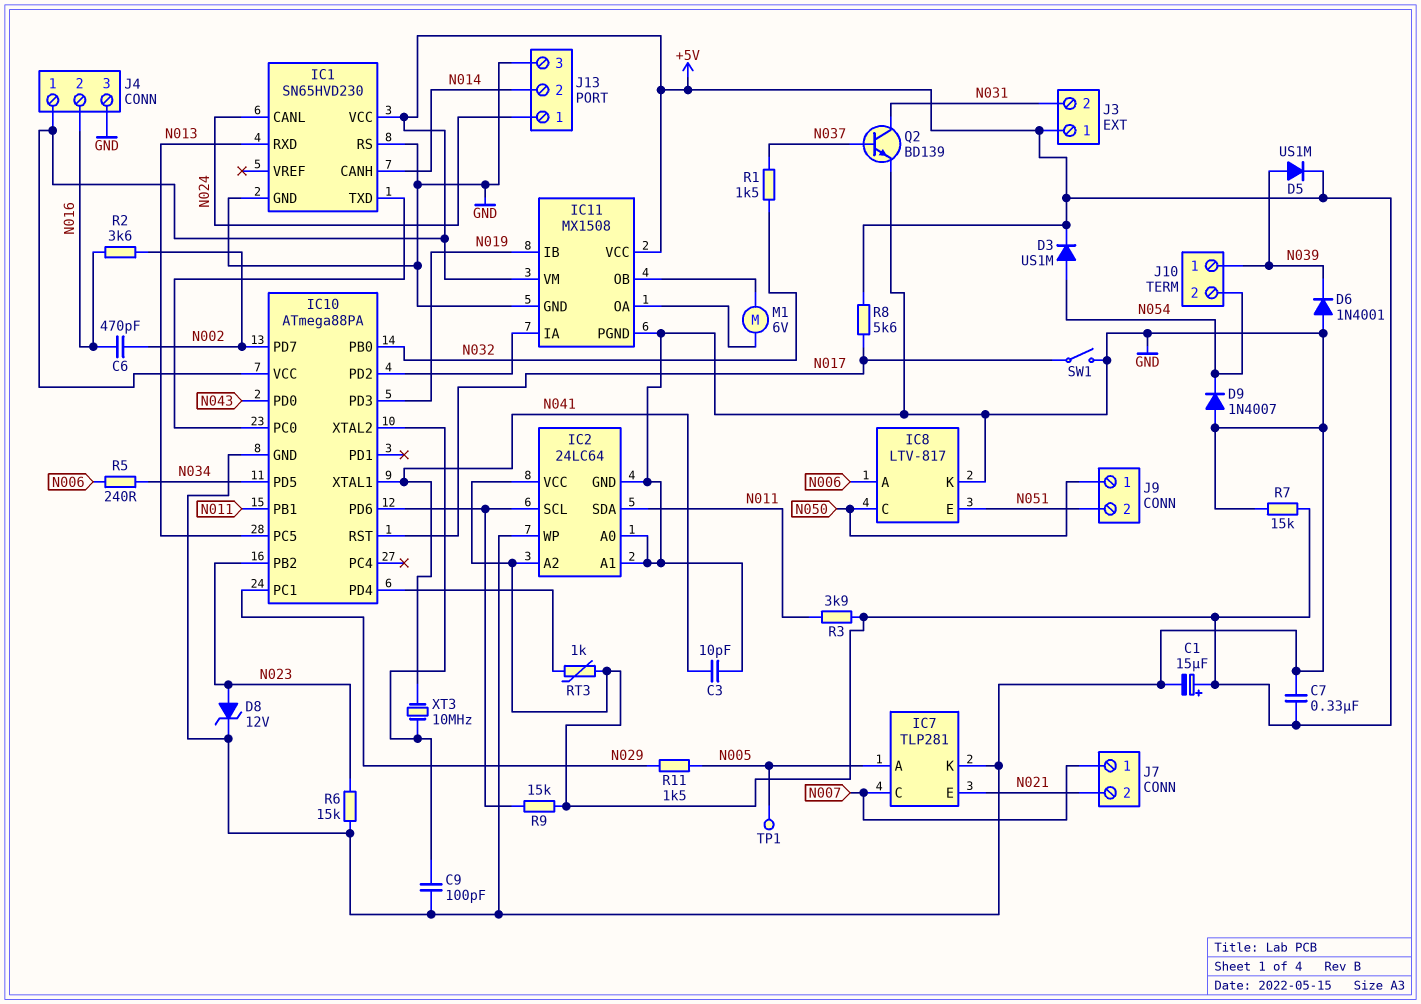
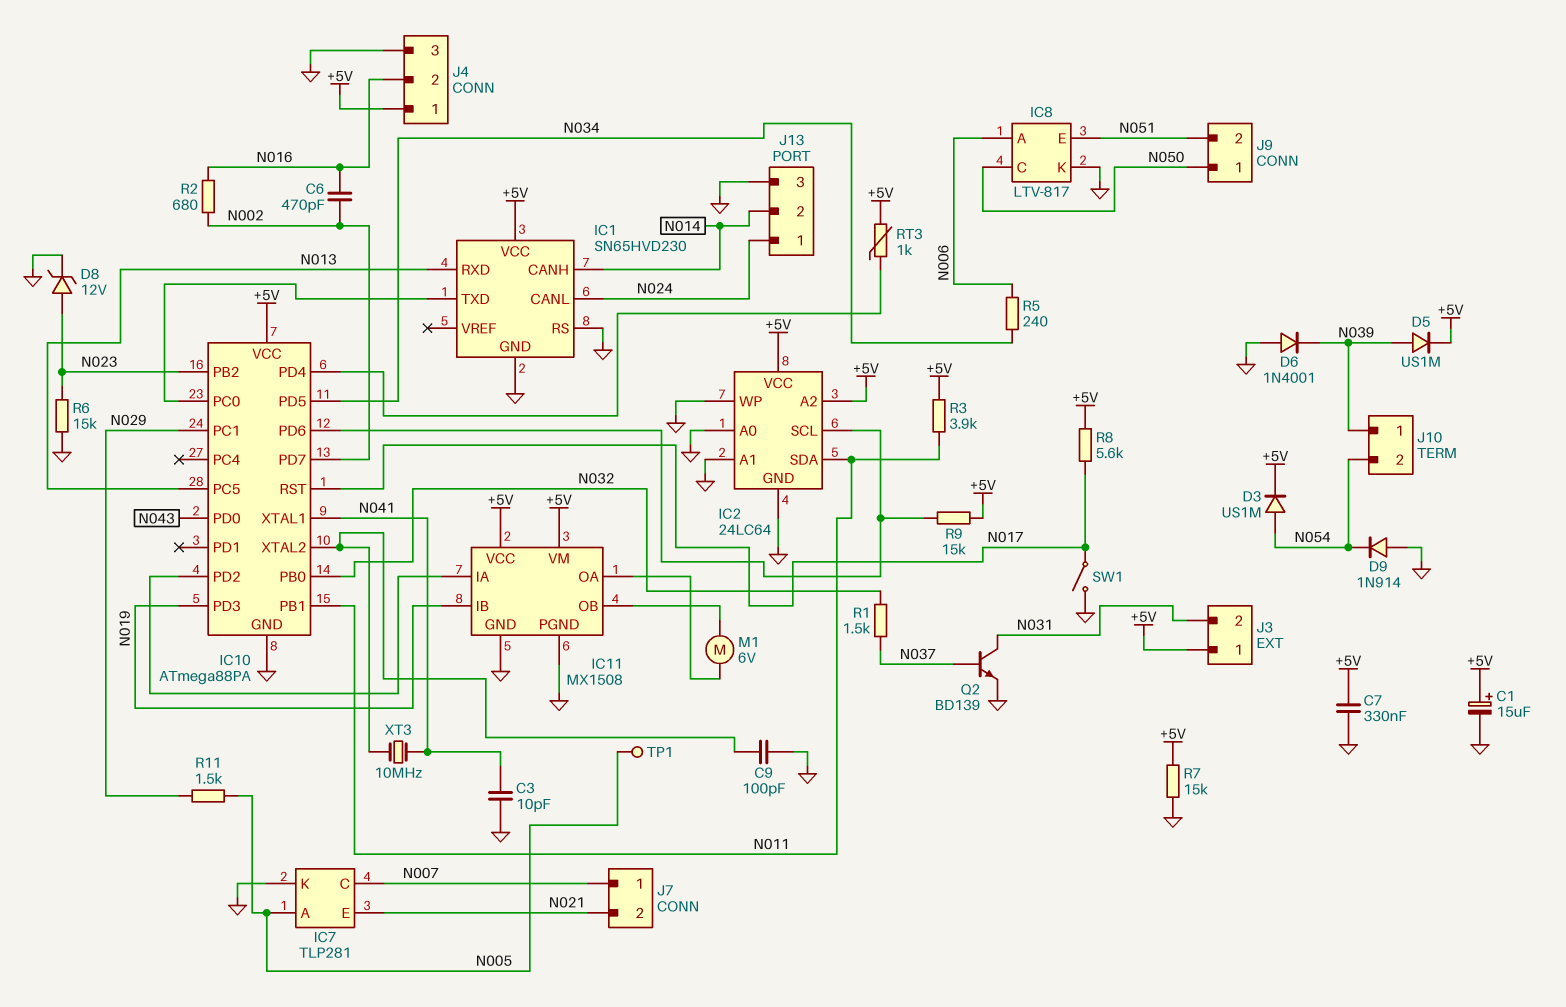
D9: diode 1N4007 (A GND, K N054) -> diode 1N914 (A GND, K N054)
R2: 3.6k (N002, N016) -> 680 (N002, N016)

